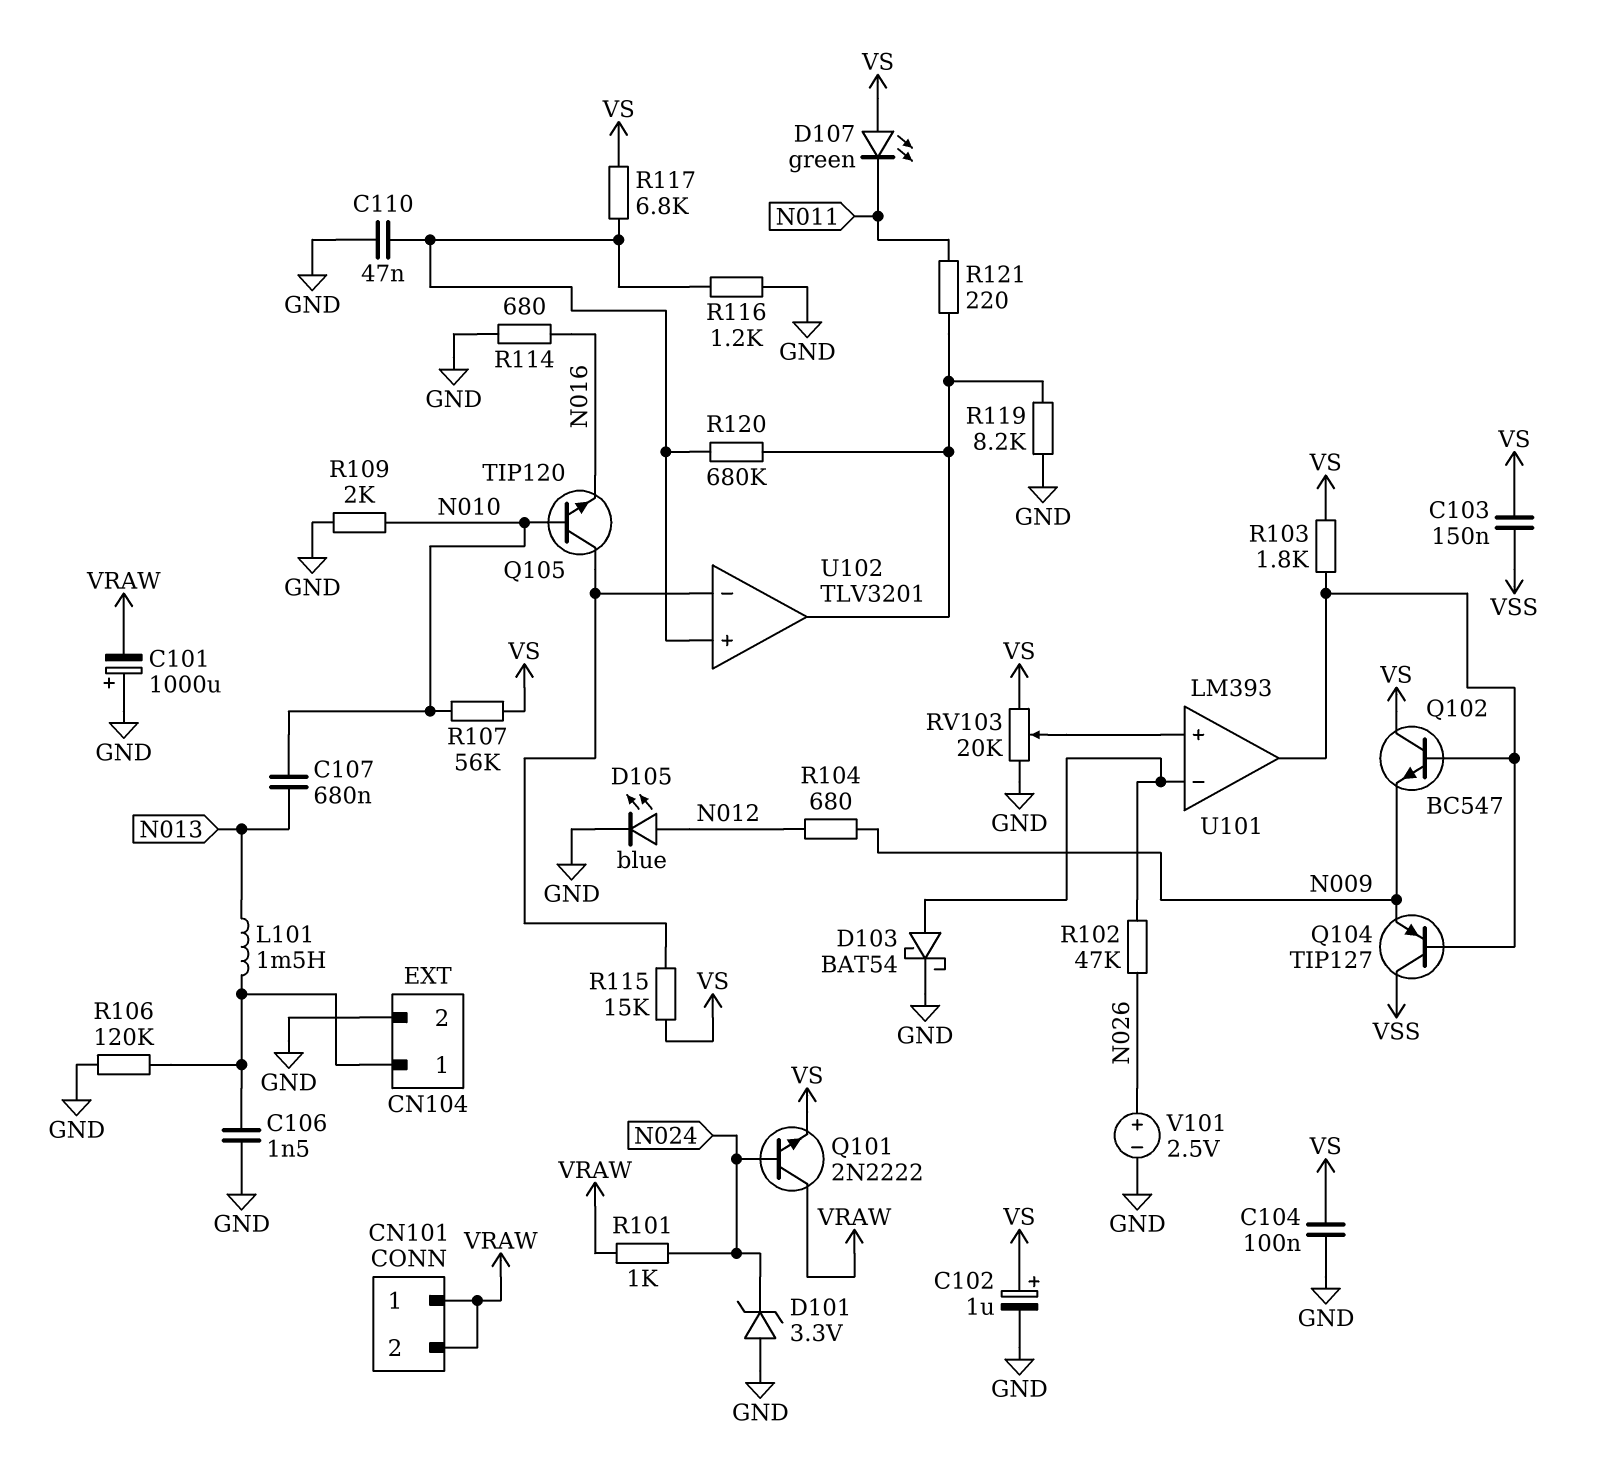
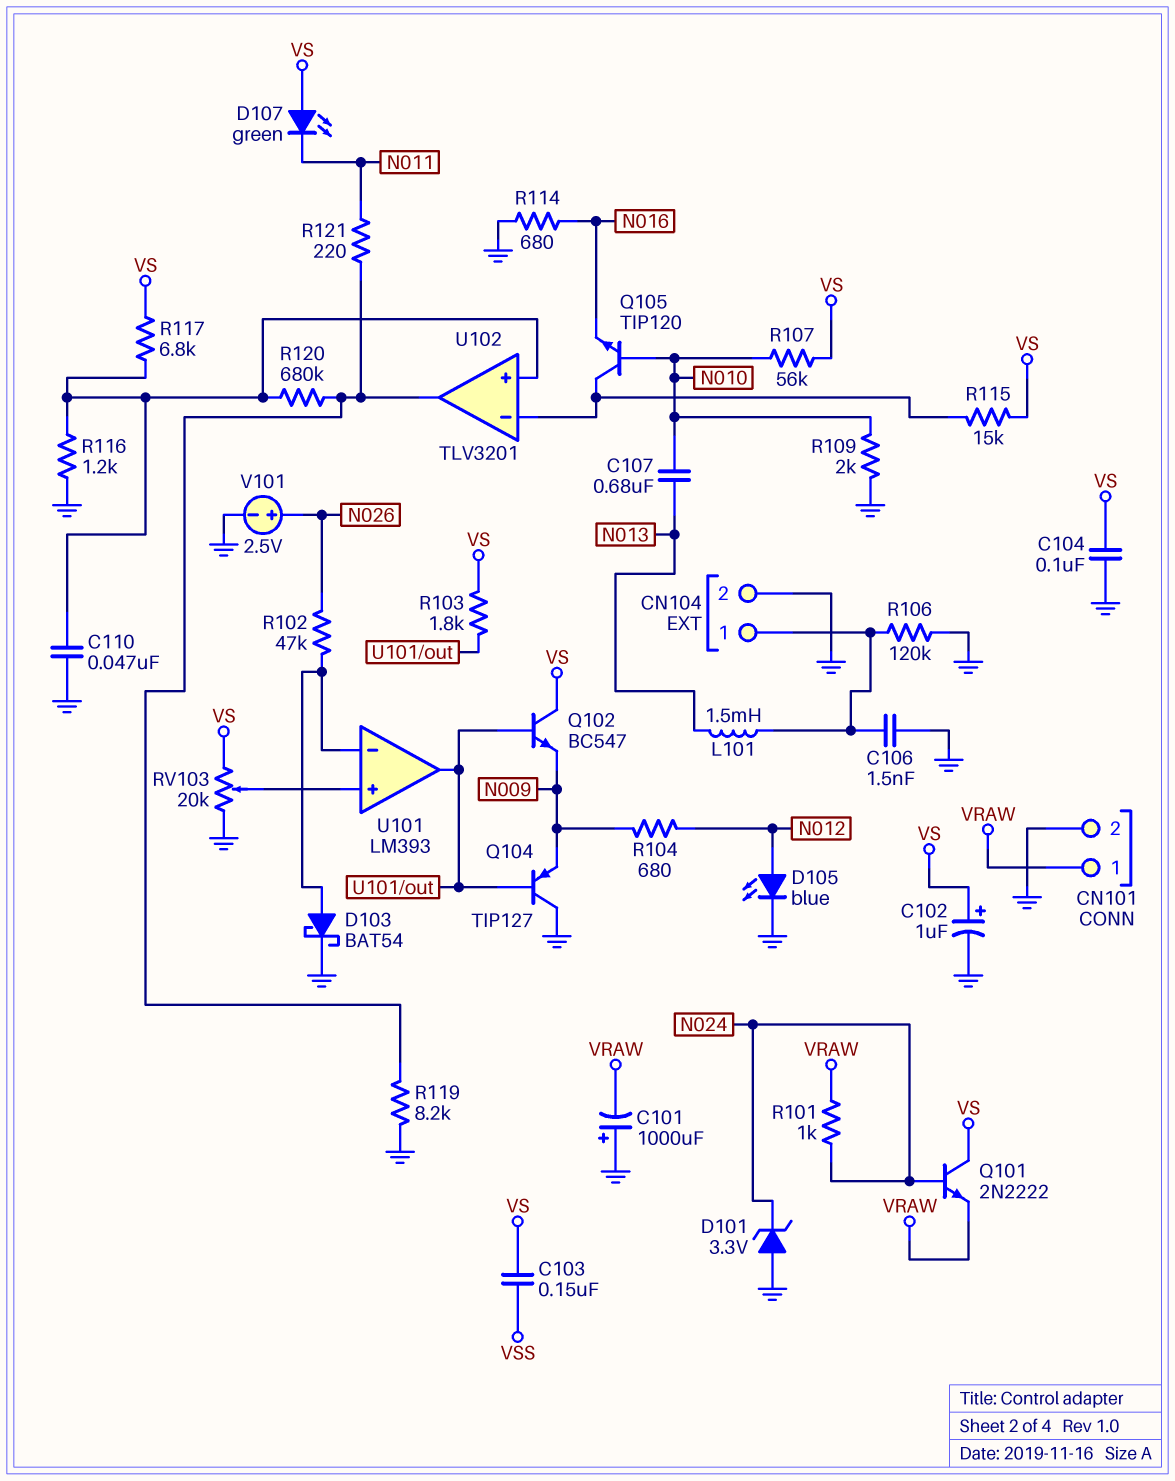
CN101 pin 2: VRAW -> GND
Q101: NPN 2N2222 (B N024, C VRAW, E VS) -> NPN 2N2222 (B N024, C VS, E VRAW)
Q104: PNP TIP127 (B U101/out, C VSS, E N009) -> PNP TIP127 (B U101/out, C GND, E N009)

